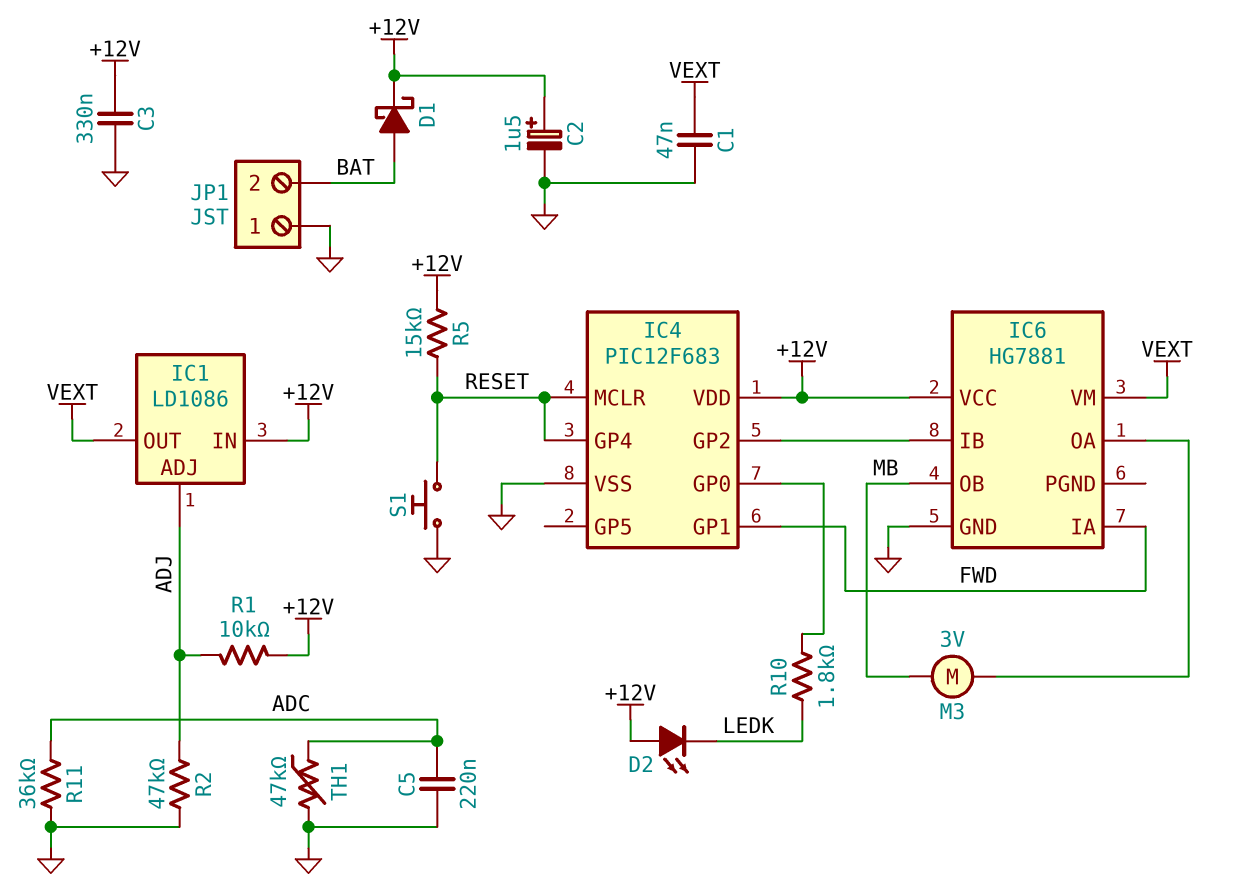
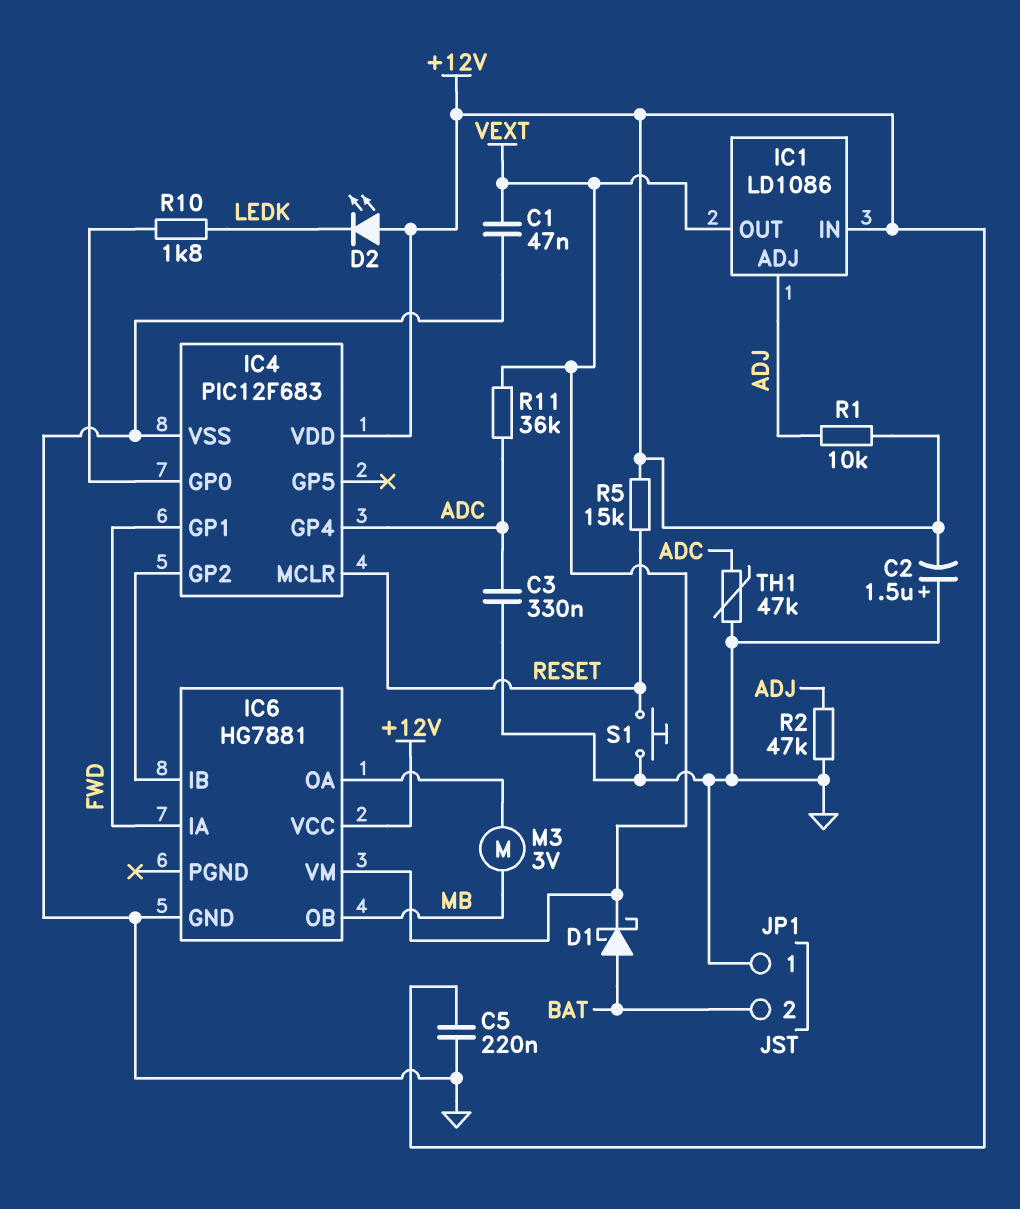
C2: 1.5uF (plus +12V, minus GND) -> 1.5uF (plus GND, minus +12V)
C3: 330nF (+12V, GND) -> 330nF (ADC, GND)
C5: 220nF (ADC, GND) -> 220nF (+12V, GND)
D1: schottky (A BAT, K +12V) -> schottky (A BAT, K VEXT)
IC4 pin GP4: RESET -> ADC
R11: 36k (ADC, GND) -> 36k (ADC, VEXT)

